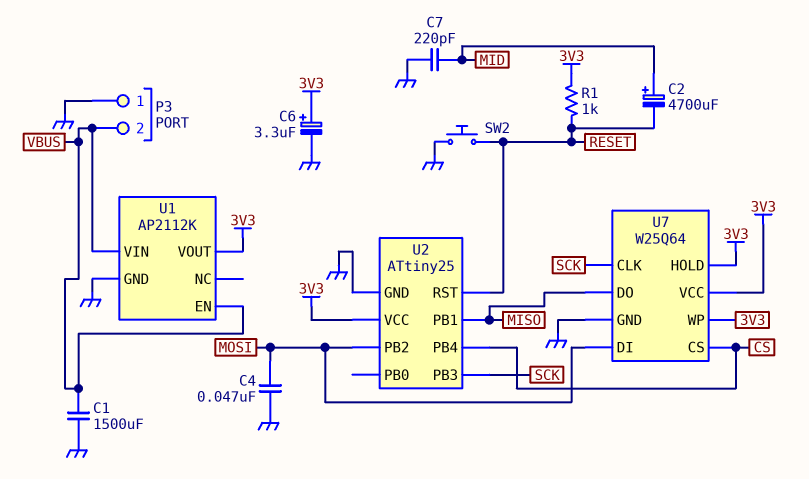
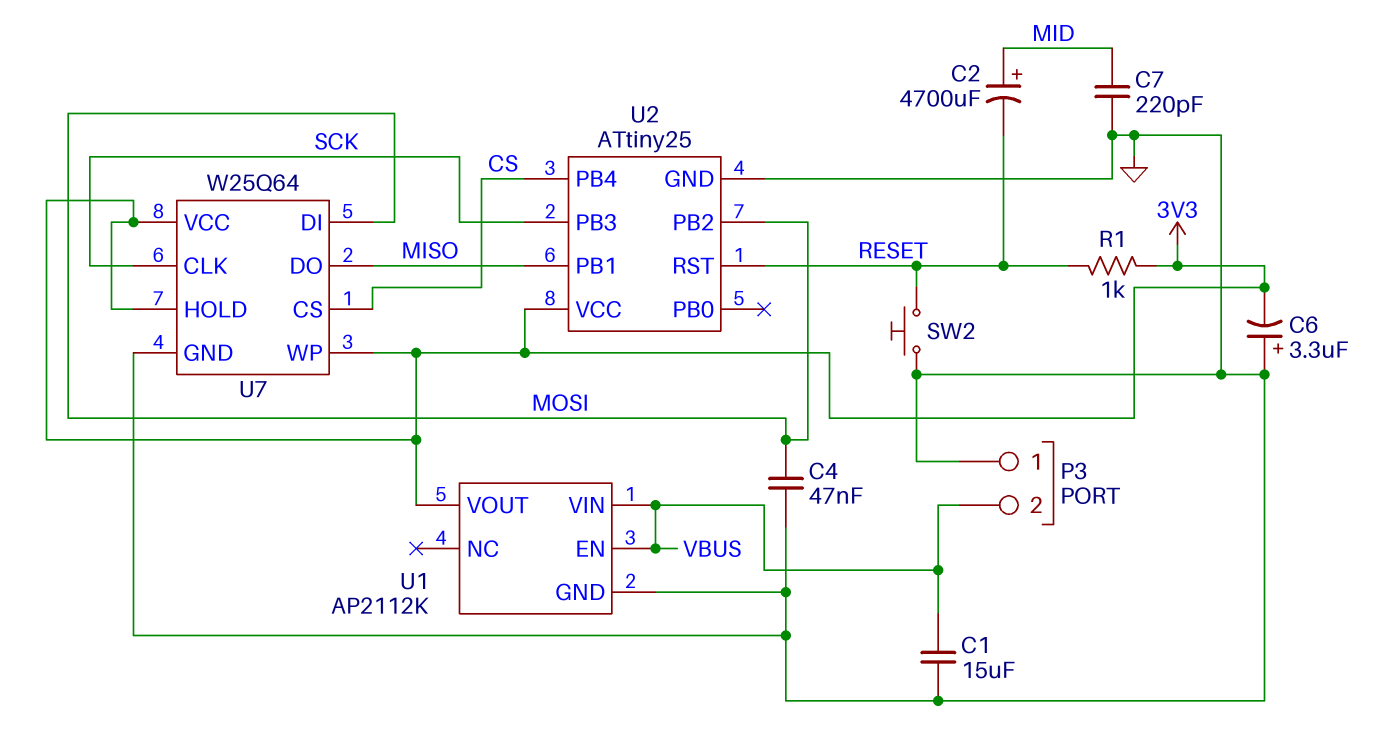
C1: 1500uF (GND, VBUS) -> 15uF (GND, VBUS)
C6: 3.3uF (plus 3V3, minus GND) -> 3.3uF (plus GND, minus 3V3)

